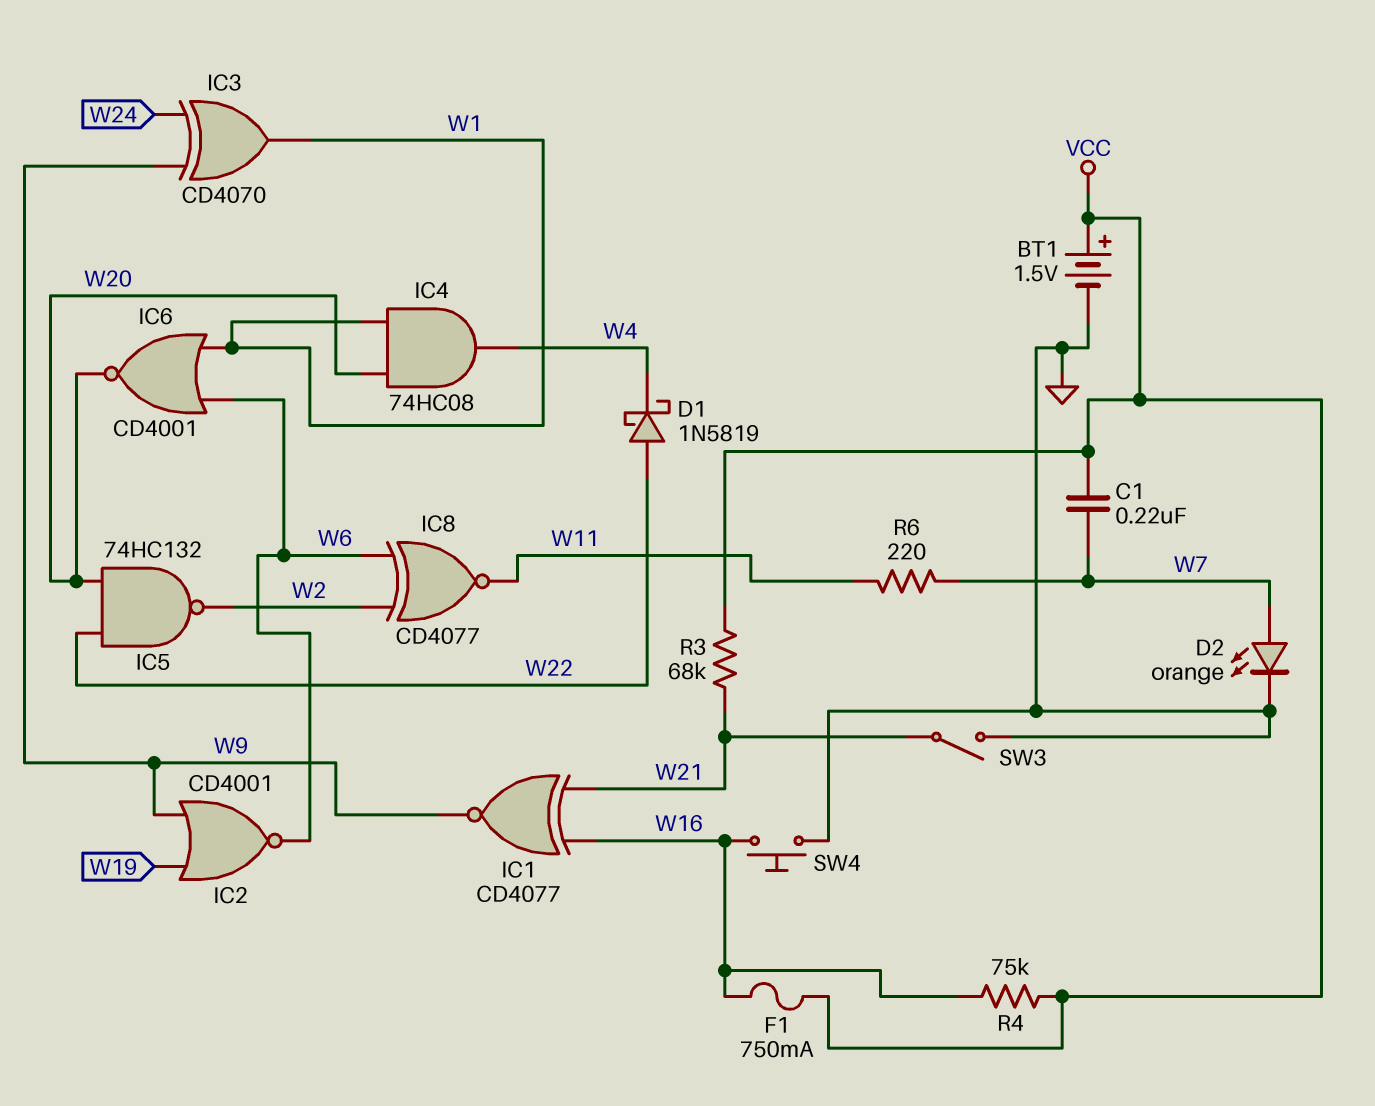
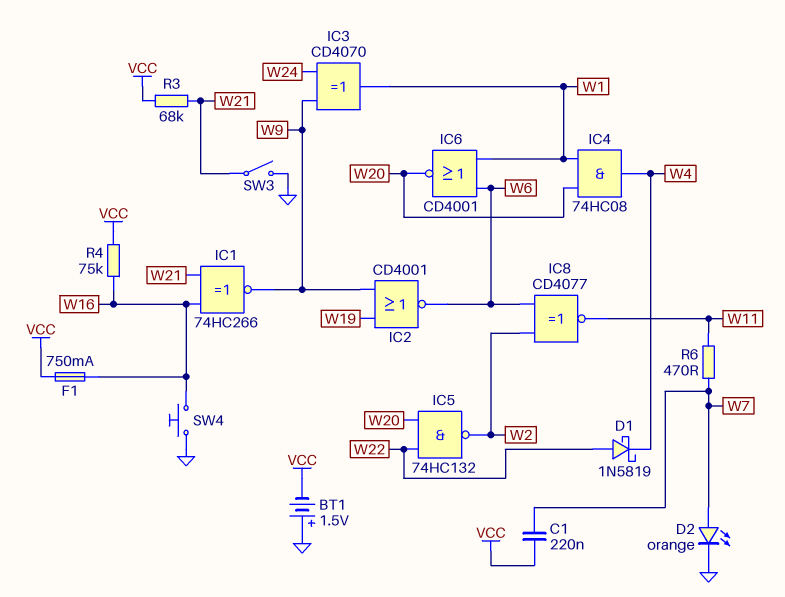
BT1: 1.5V (plus VCC, minus GND) -> 1.5V (plus GND, minus VCC)
IC1: XNOR CD4077 (in W16, in W21, out W9) -> XNOR 74HC266 (in W16, in W21, out W9)
R6: 220 (W7, W11) -> 470 (W7, W11)

